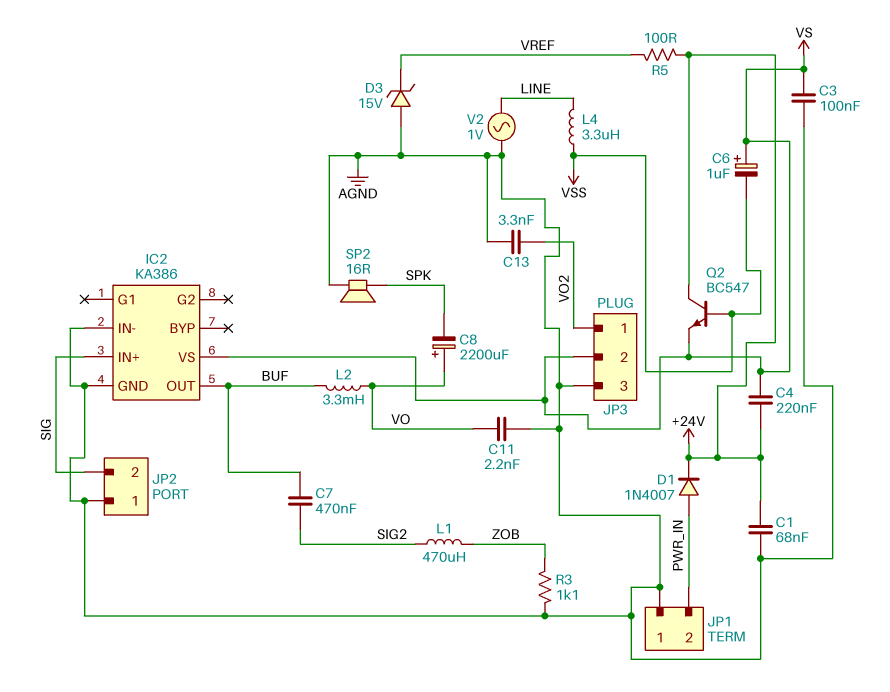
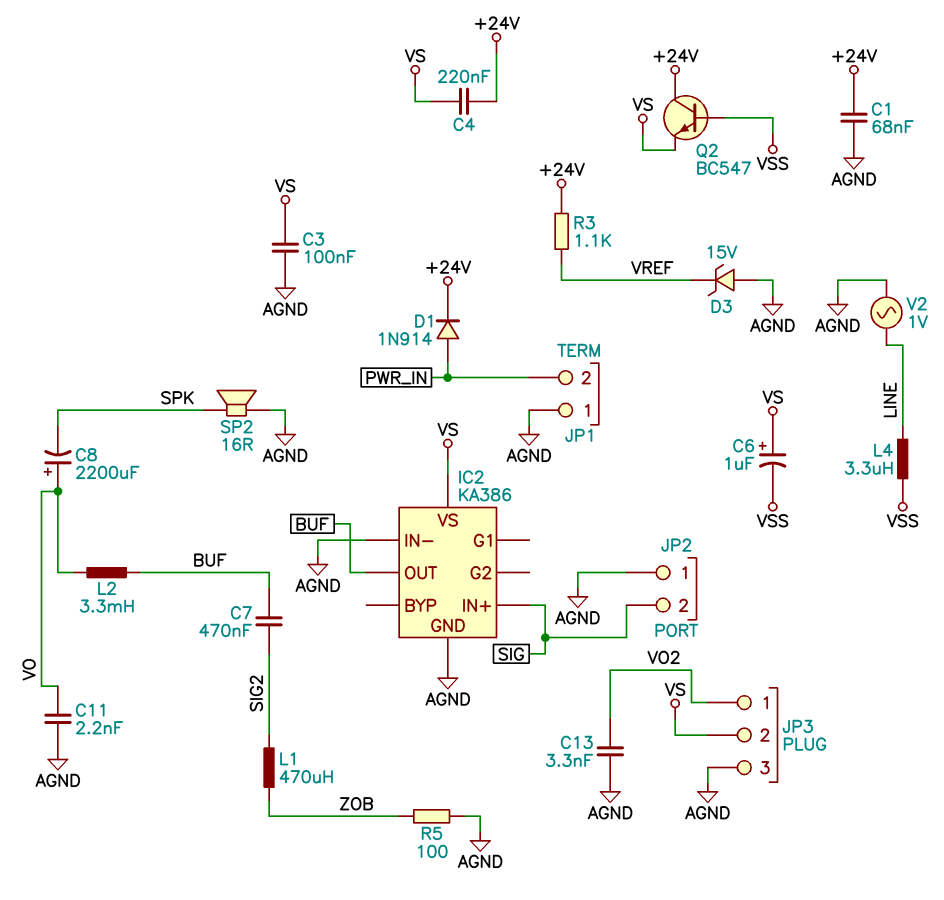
D1: diode 1N4007 (A PWR_IN, K +24V) -> diode 1N914 (A PWR_IN, K +24V)
R3: 1.1k (AGND, ZOB) -> 1.1k (+24V, VREF)
R5: 100 (+24V, VREF) -> 100 (AGND, ZOB)

